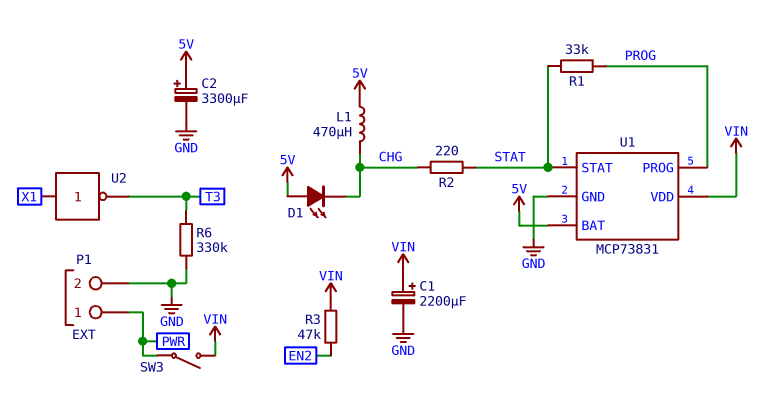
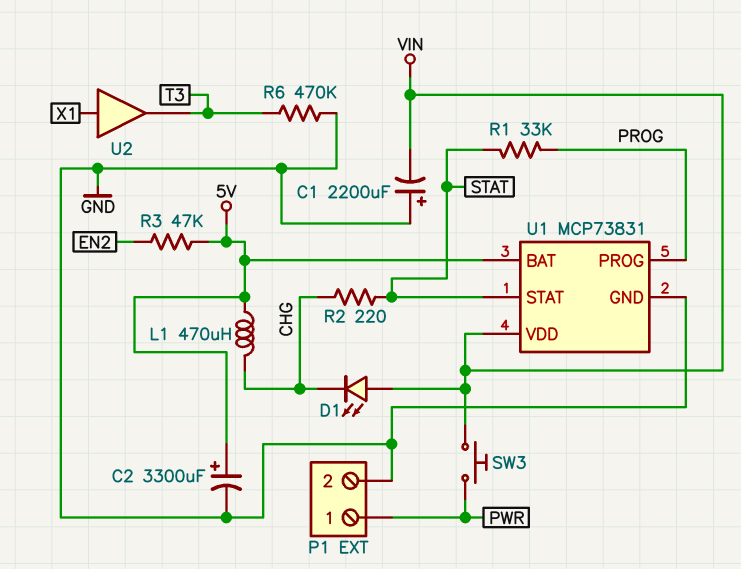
C1: 2200uF (plus VIN, minus GND) -> 2200uF (plus GND, minus VIN)
D1: LED (A 5V, K CHG) -> LED (A VIN, K CHG)
R3: 47k (EN2, VIN) -> 47k (5V, EN2)
R6: 330k (GND, T3) -> 470k (GND, T3)
SW3: switch (PWR, VIN) -> button (PWR, VIN)
U2: NOT (in X1, out T3) -> buffer (in X1, out T3)

